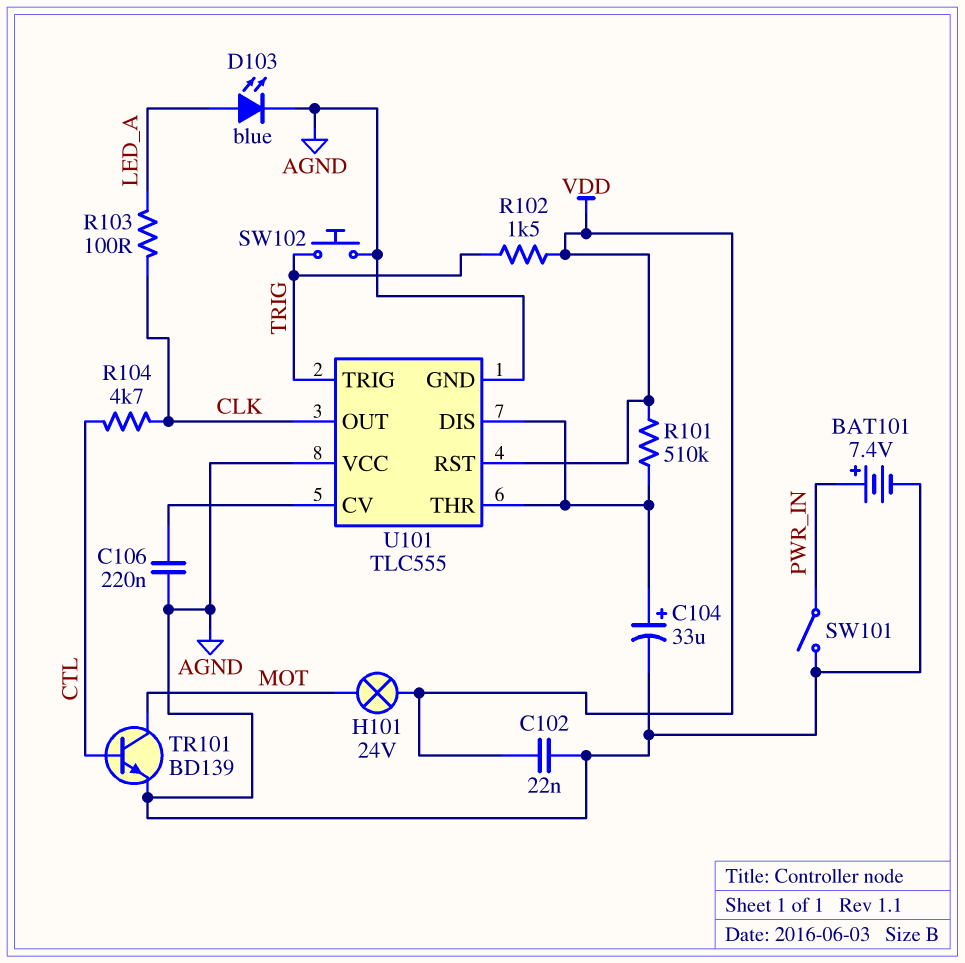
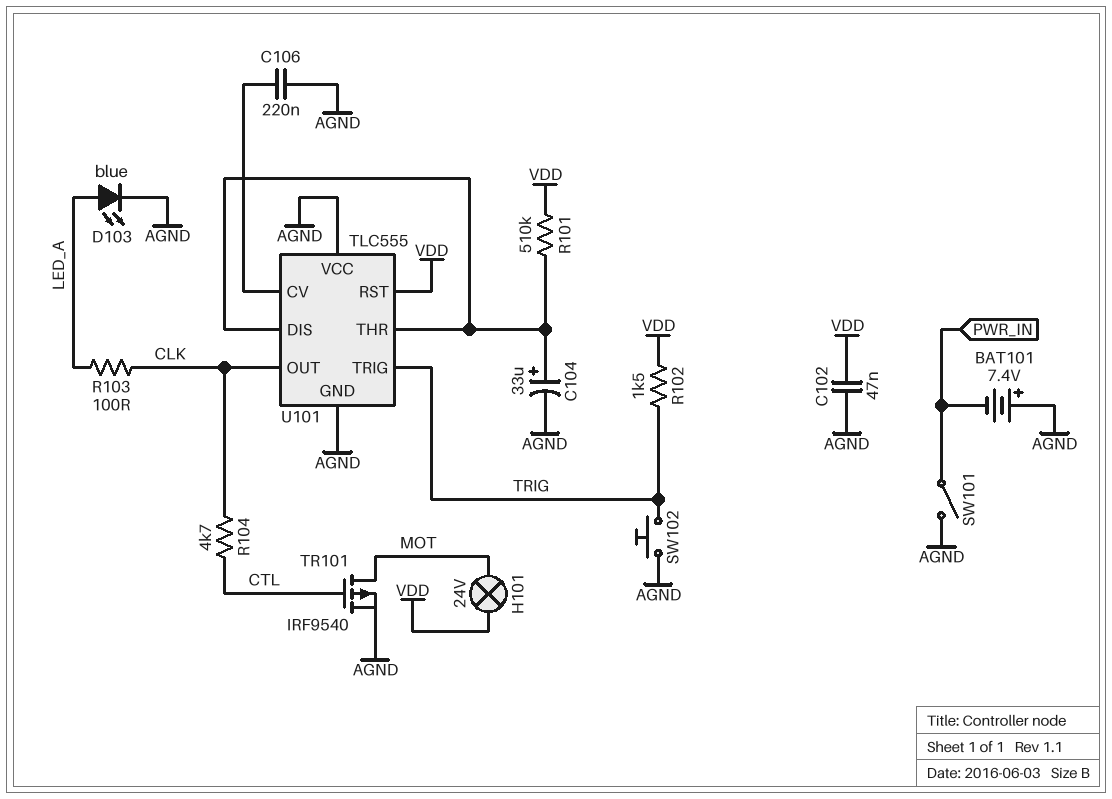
BAT101: 7.4V (plus PWR_IN, minus AGND) -> 7.4V (plus AGND, minus PWR_IN)
C102: 22nF (AGND, VDD) -> 47nF (AGND, VDD)
TR101: NPN BD139 (B CTL, C MOT, E AGND) -> PMOS IRF9540 (G CTL, D MOT, S AGND)

